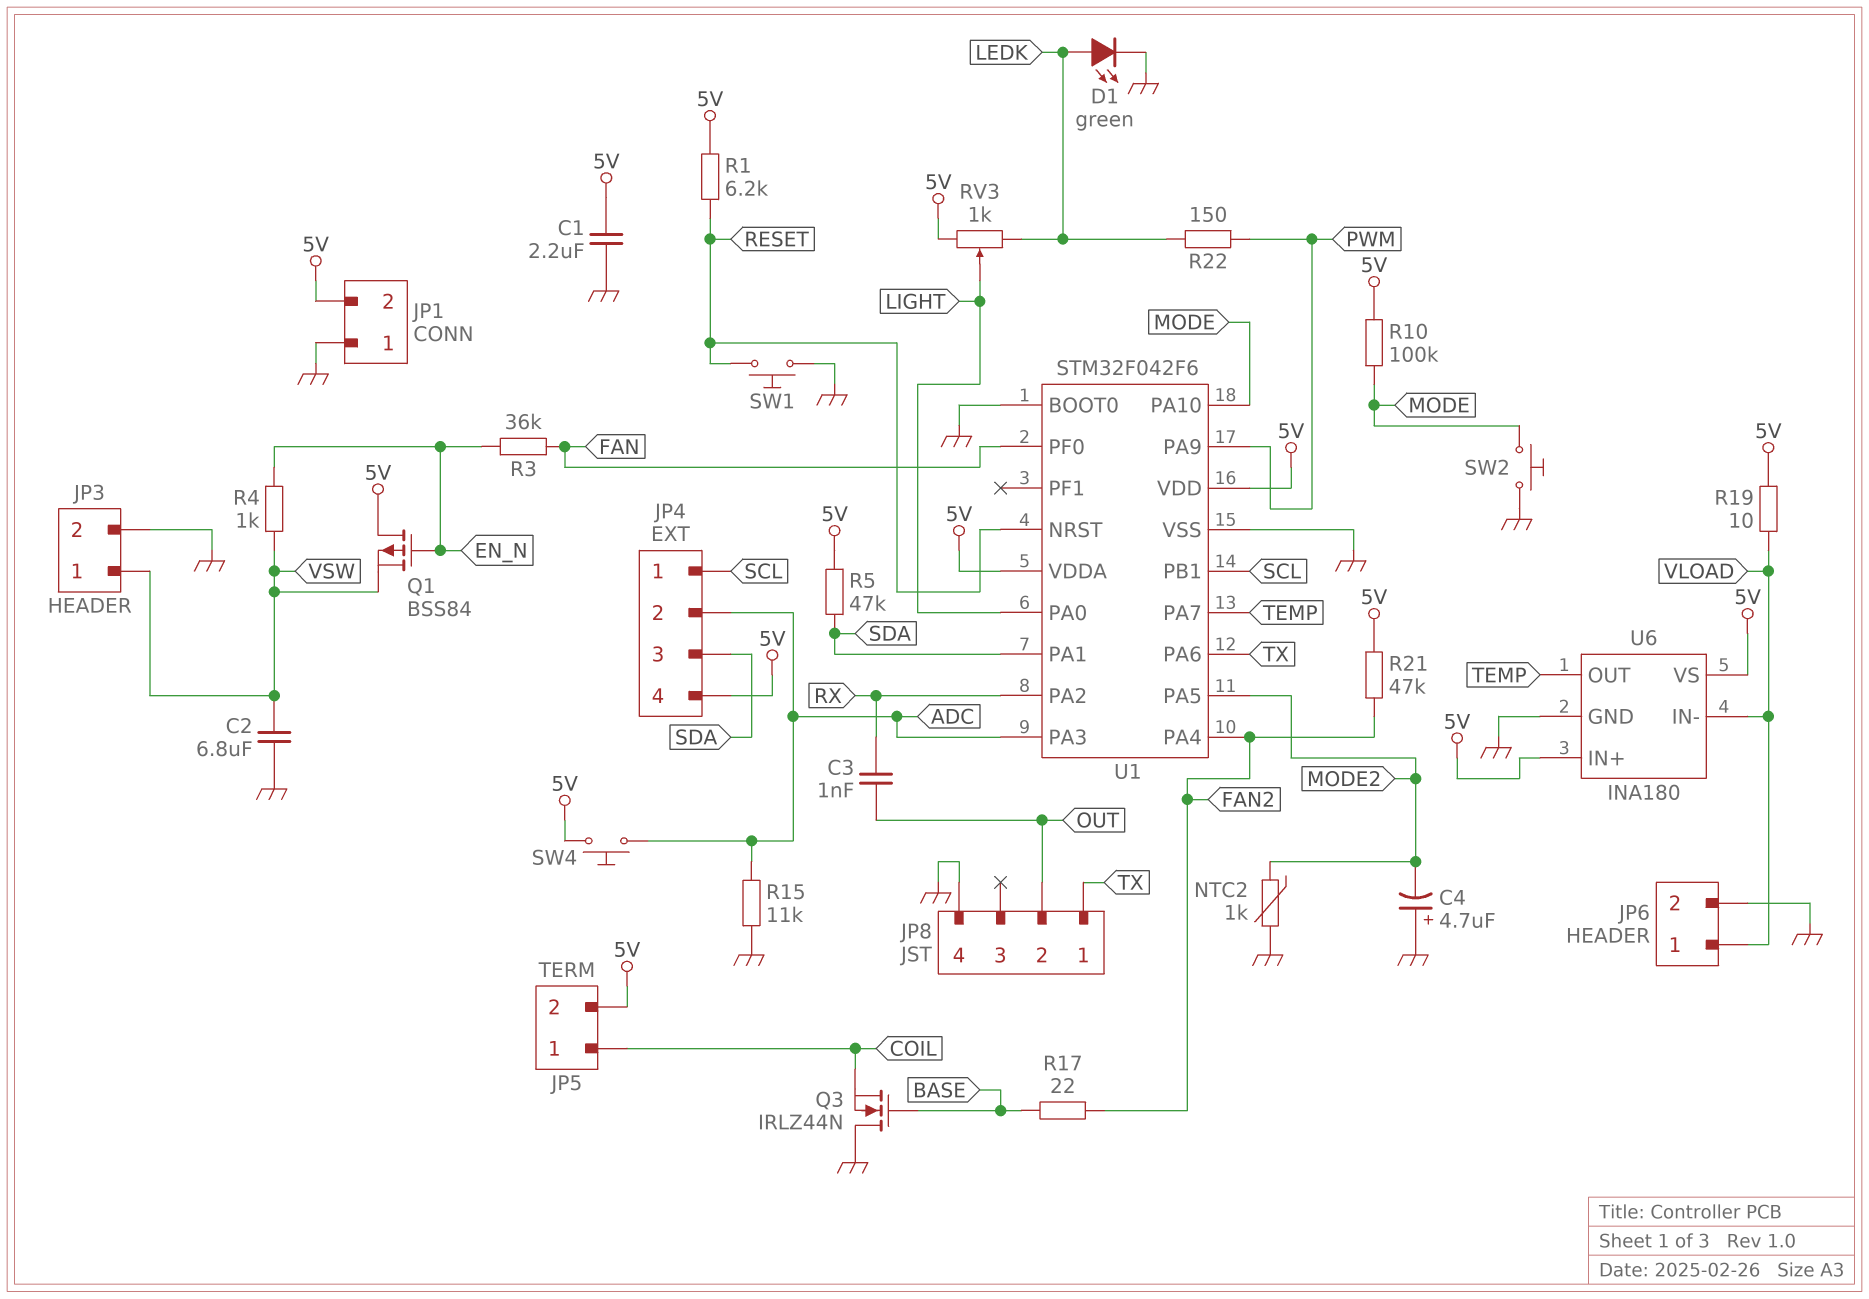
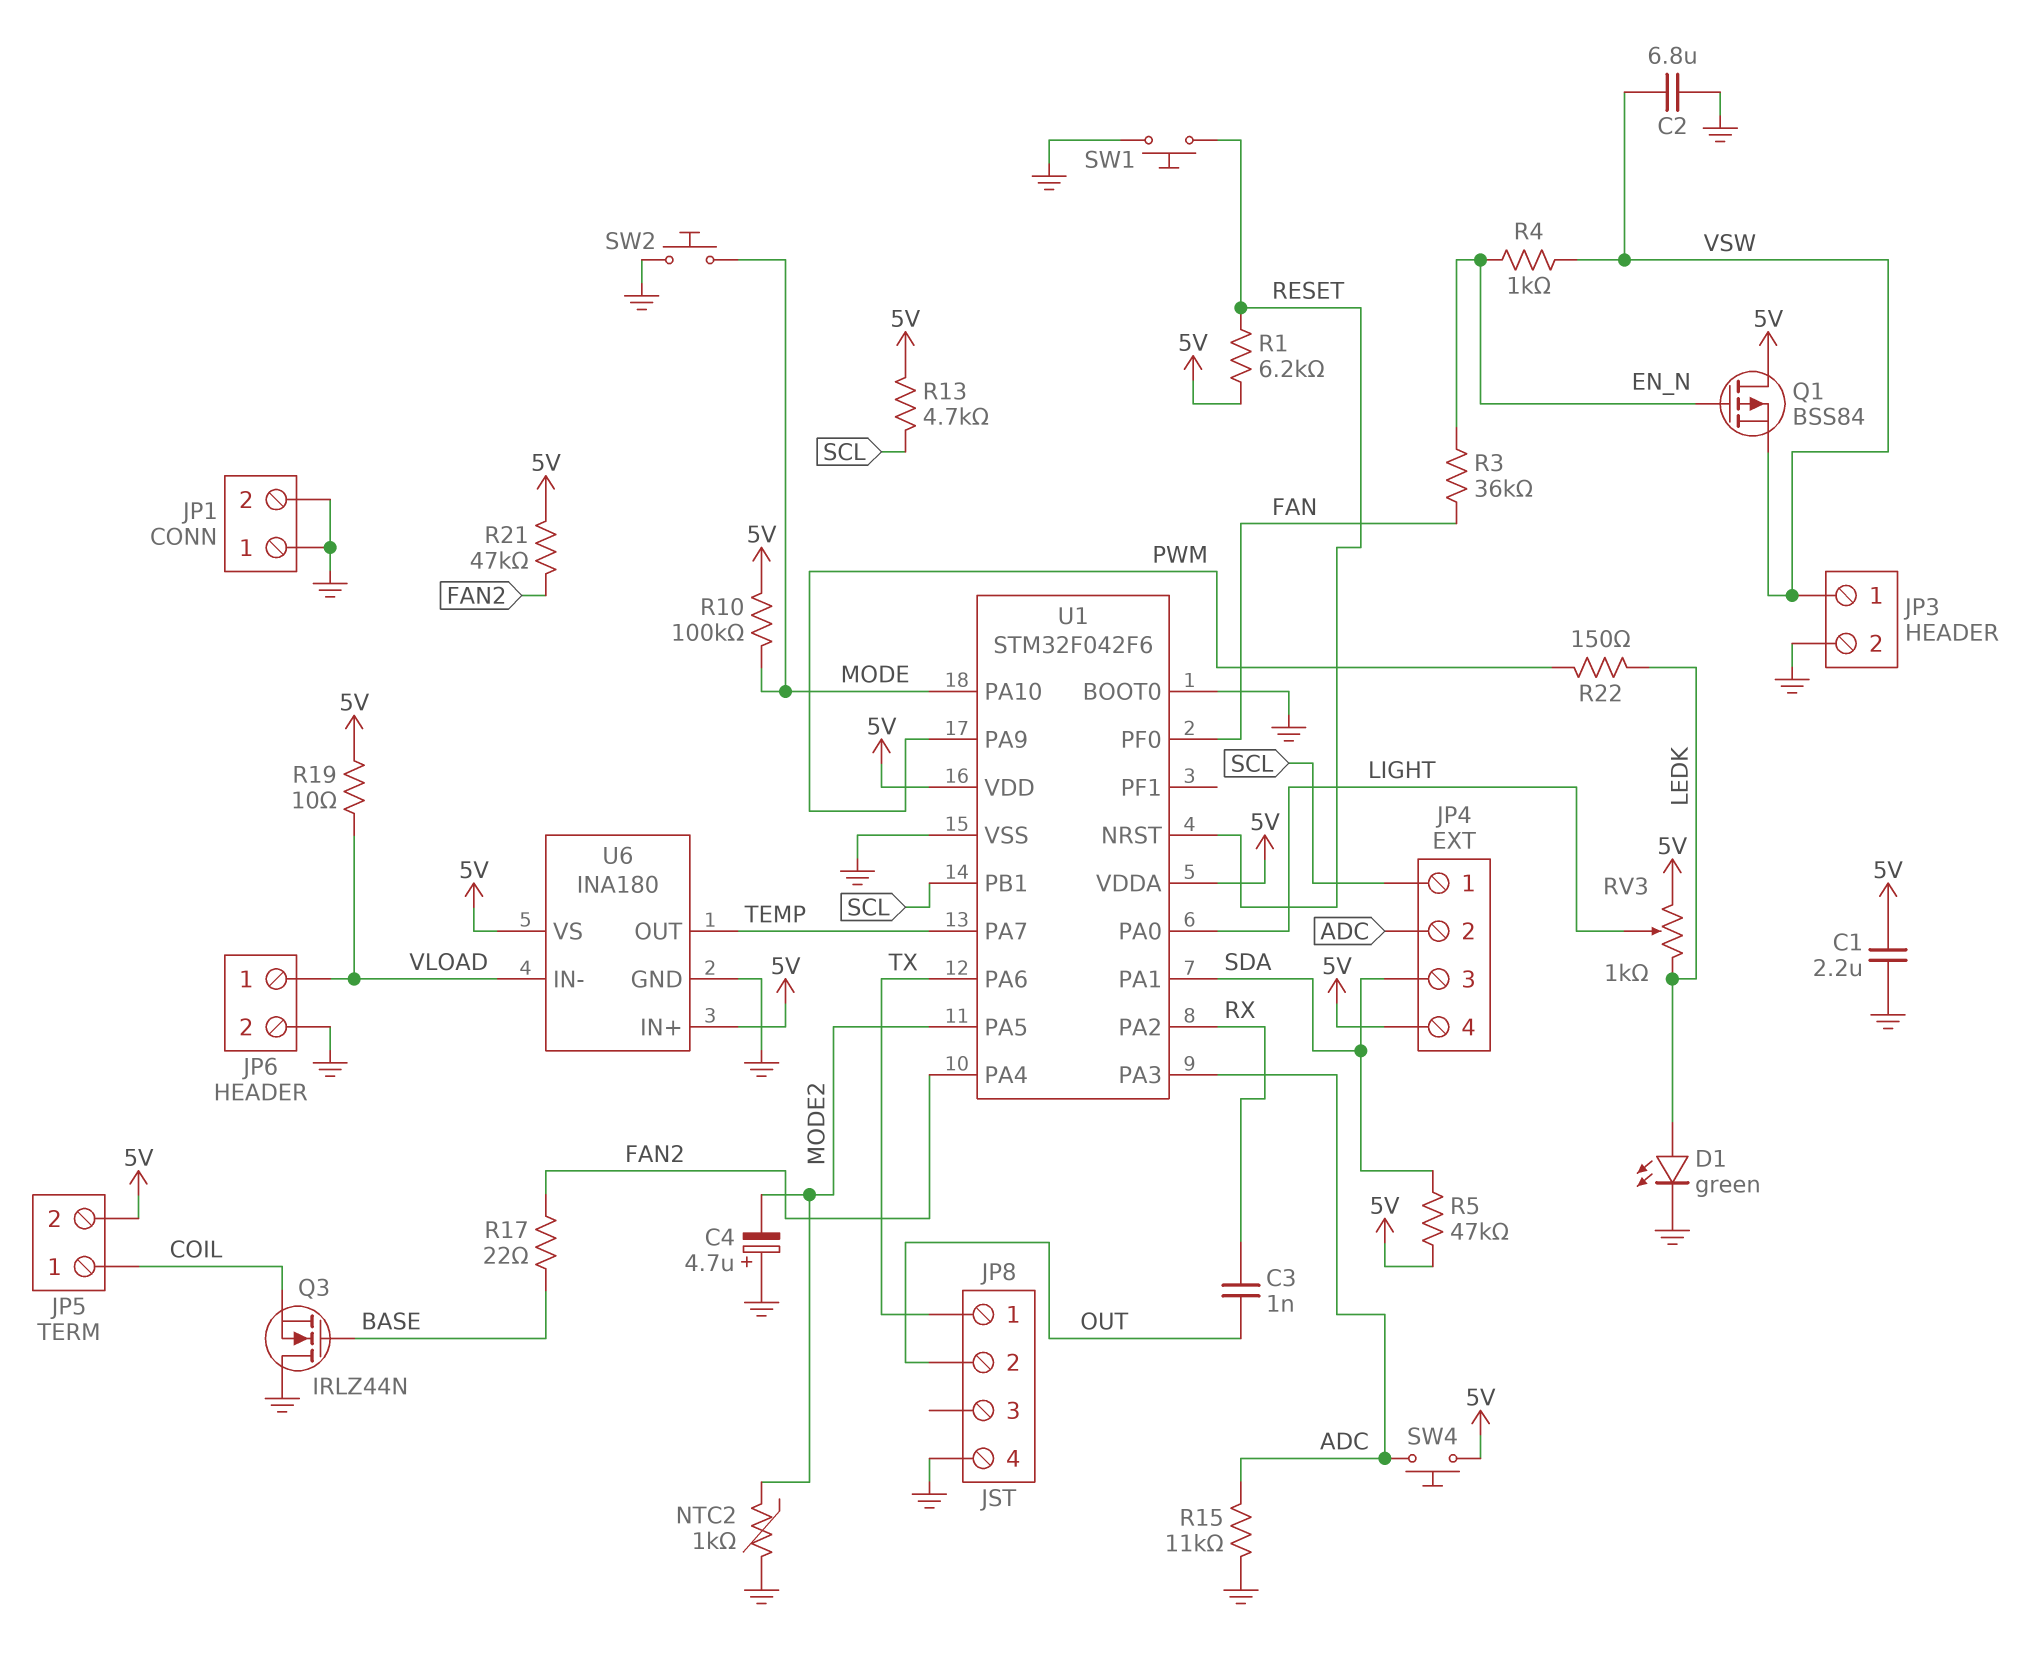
JP1 pin 2: 5V -> GND
R13: none -> 4.7k (5V, SCL)

